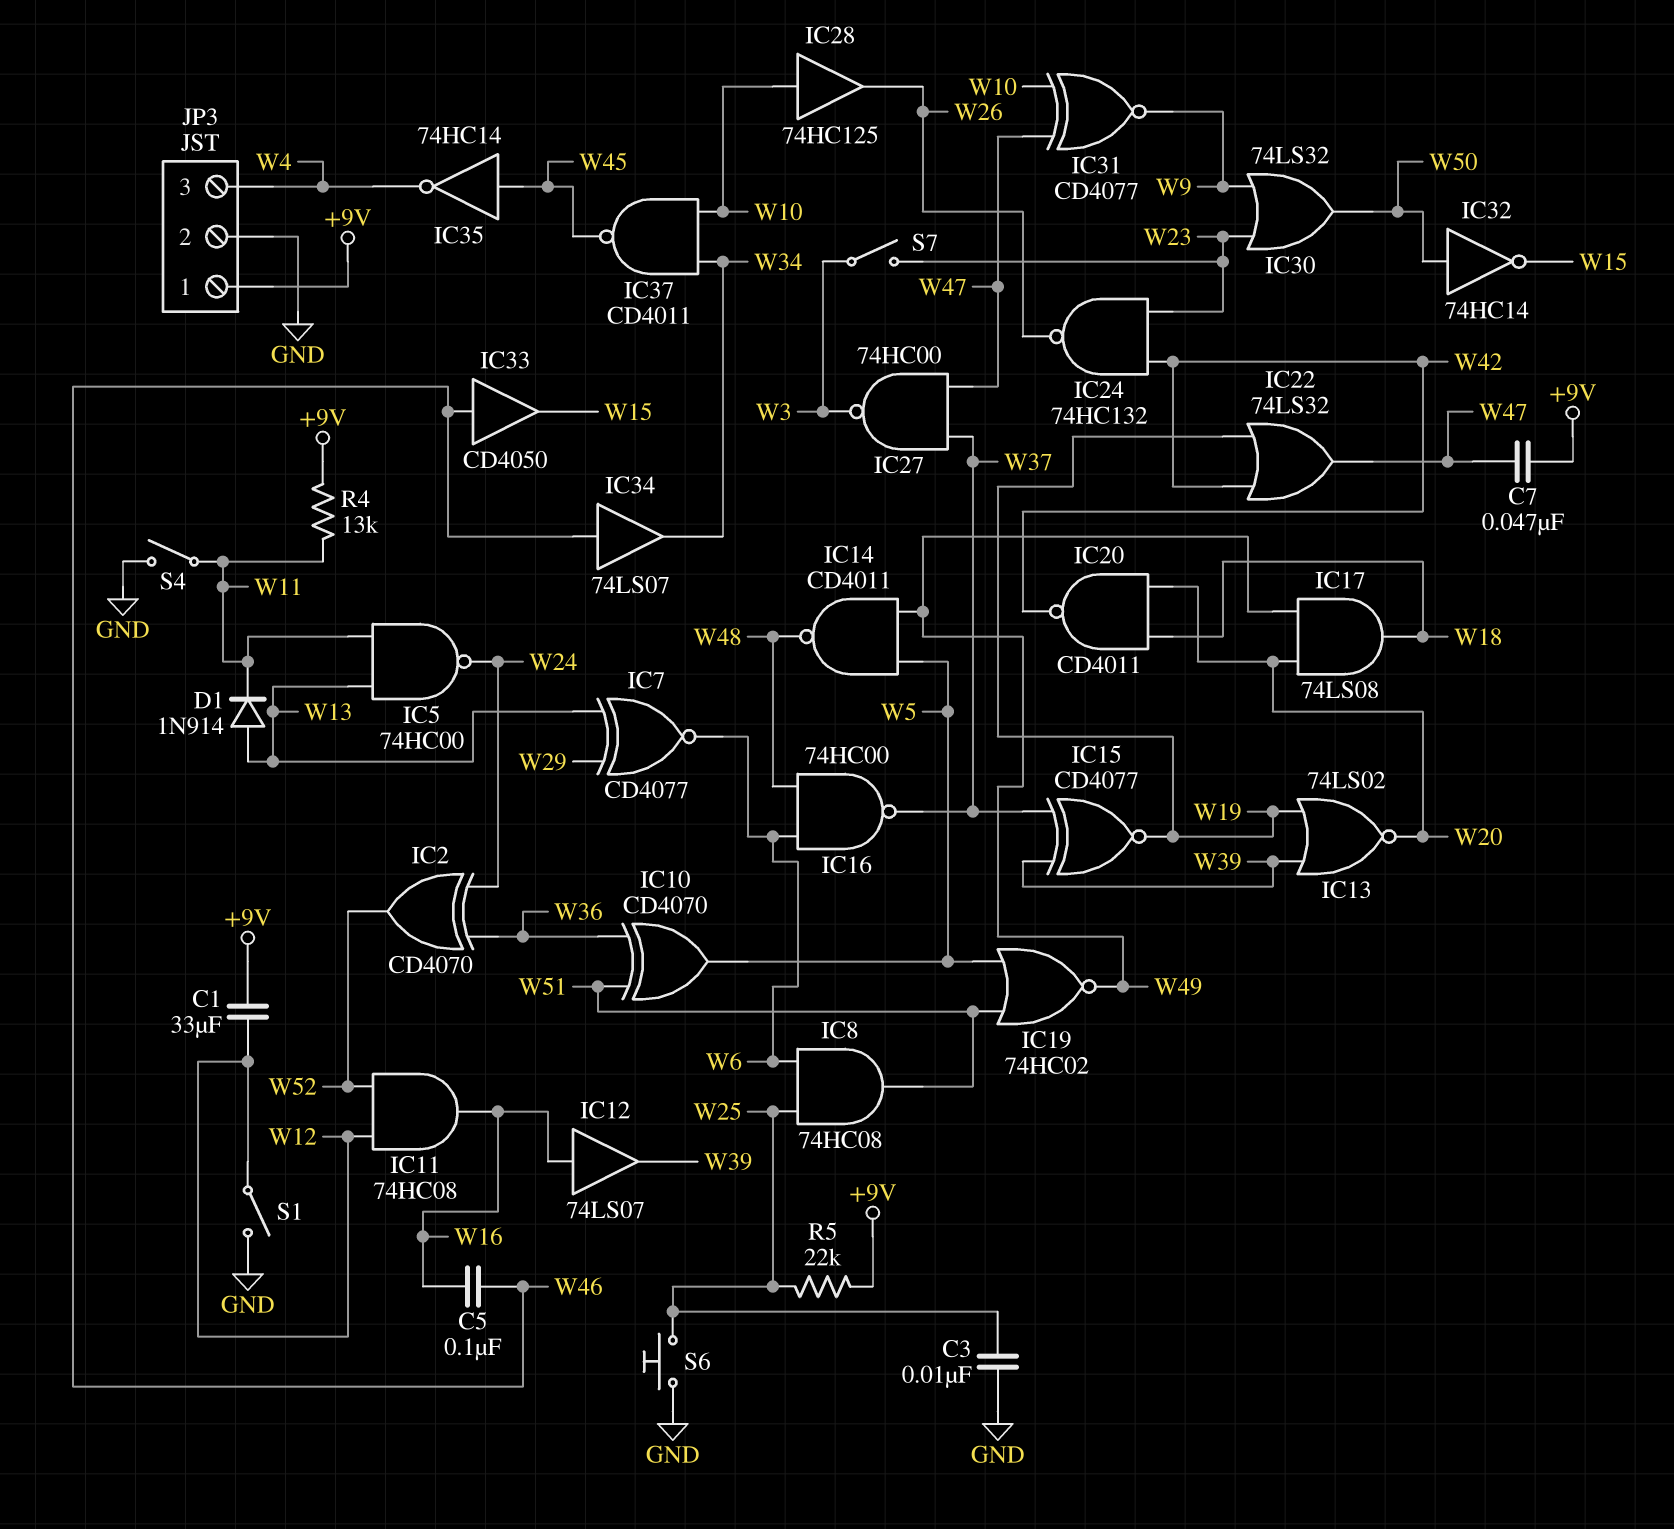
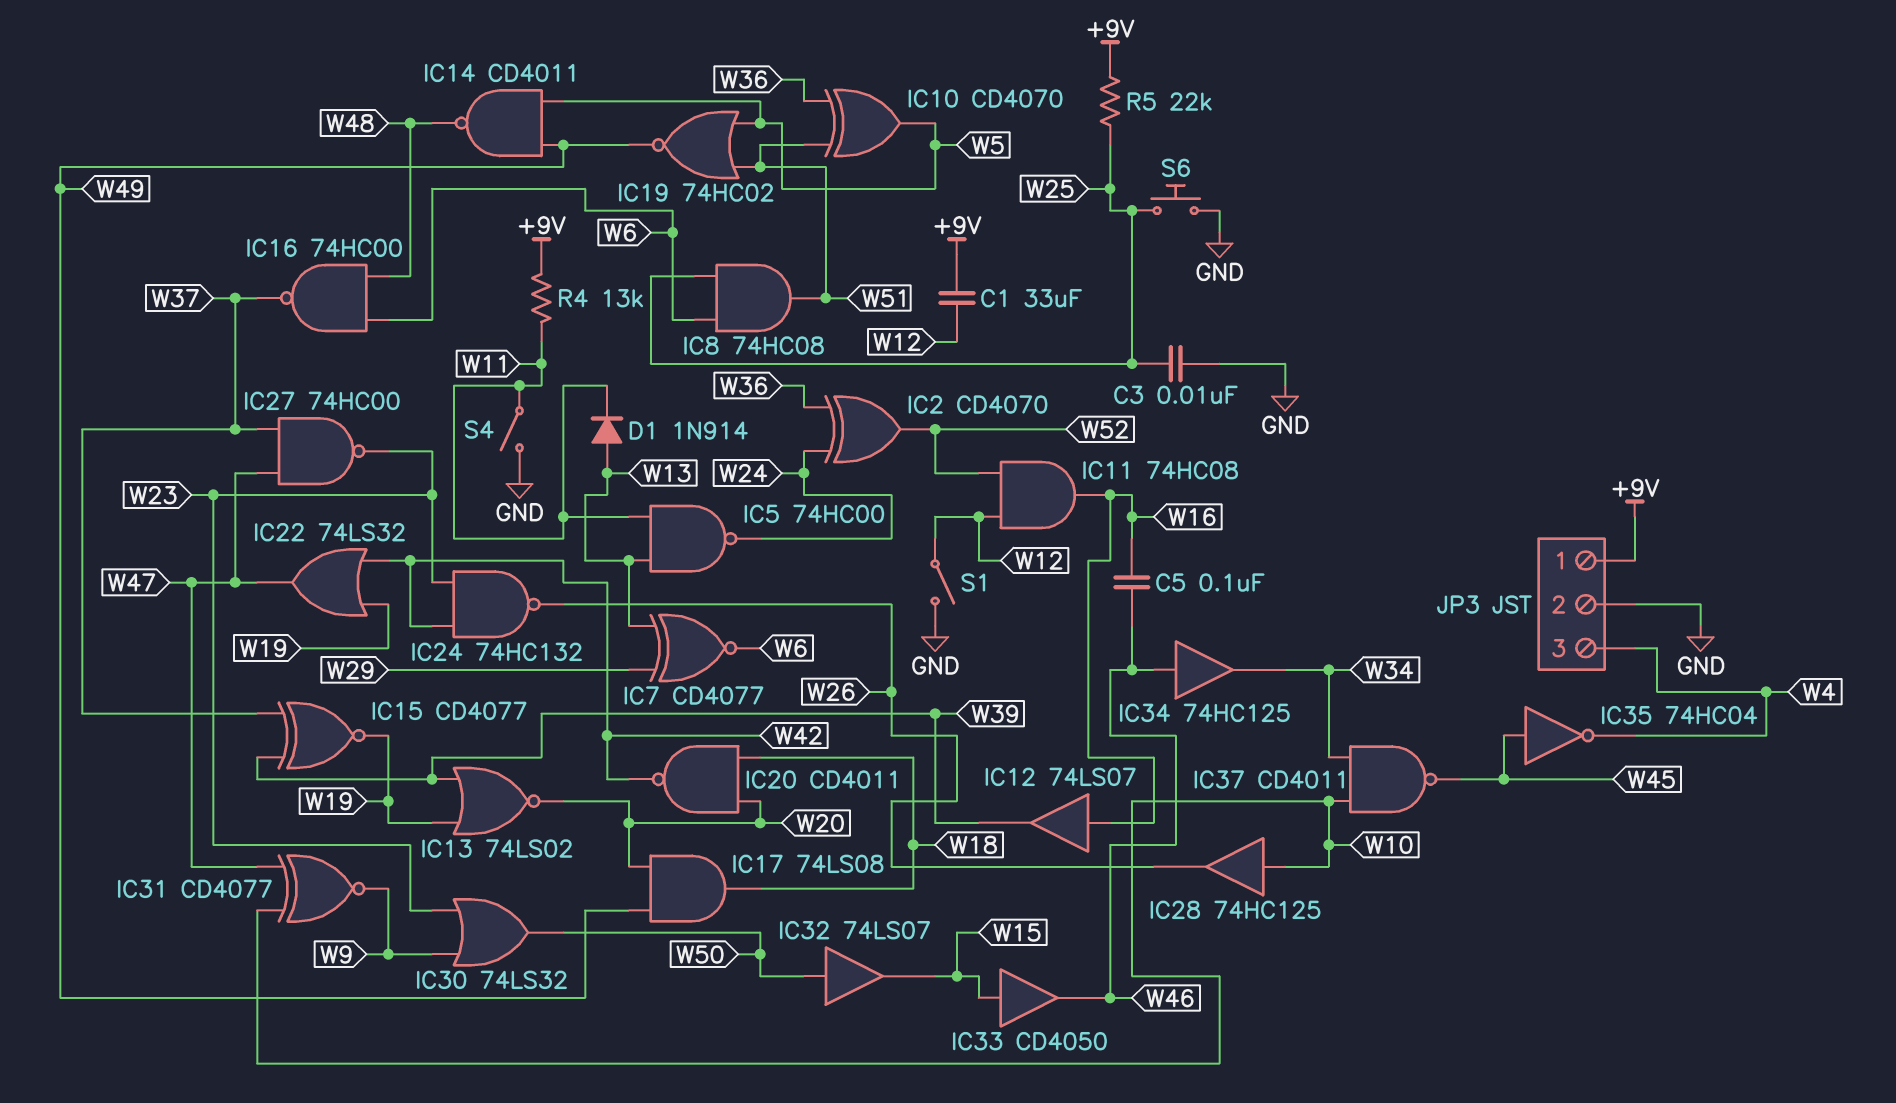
C7: 47nF (+9V, W47) -> none
IC27: NAND 74HC00 (in W37, in W47, out W3) -> NAND 74HC00 (in W37, in W47, out W23)
IC32: NOT 74HC14 (in W50, out W15) -> buffer 74LS07 (in W50, out W15)
IC33: buffer CD4050 (in W46, out W15) -> buffer CD4050 (in W15, out W46)
IC34: buffer 74LS07 (in W46, out W34) -> buffer 74HC125 (in W46, out W34)
IC35: NOT 74HC14 (in W45, out W4) -> NOT 74HC04 (in W45, out W4)
S7: switch (W3, W23) -> none

